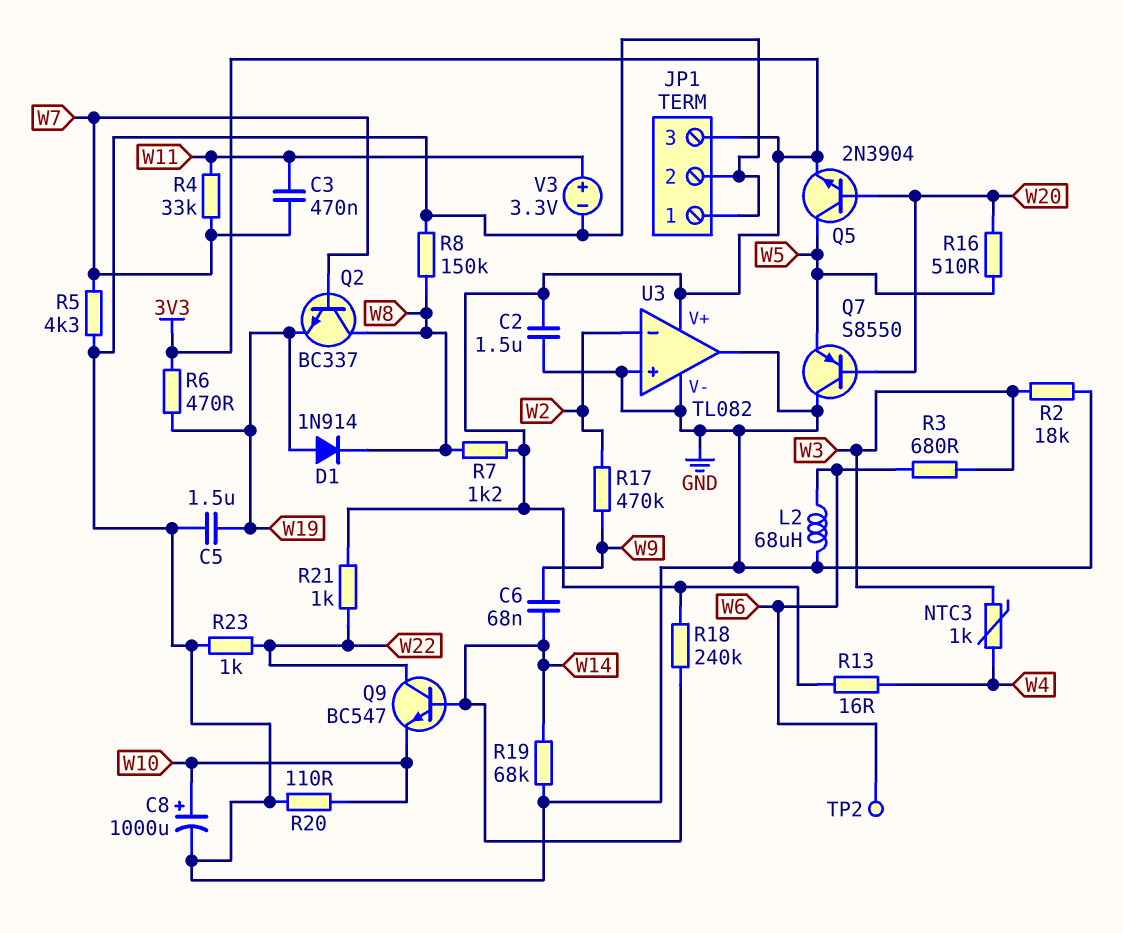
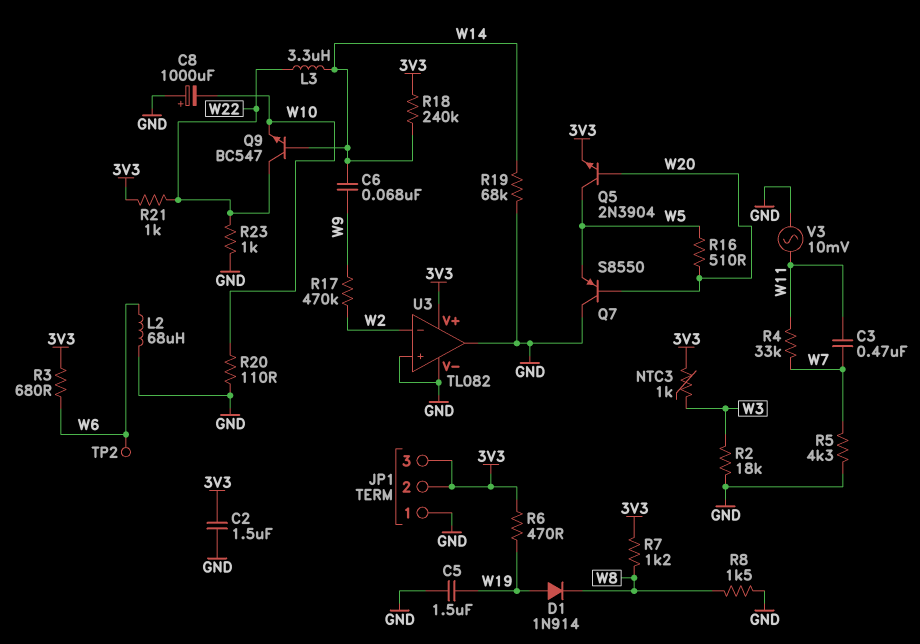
C8: 1000uF (plus W10, minus GND) -> 1000uF (plus GND, minus W10)
JP1 pin 2: GND -> 3V3
L3: none -> 3.3uH (W14, W22)
NTC3: 1k (W3, W4) -> 1k (3V3, W3)
Q2: NPN BC337 (B W7, C W8, E W19) -> none
R3: 680 (W3, W6) -> 680 (3V3, W6)
R8: 150k (GND, W8) -> 1.5k (GND, W8)
R13: 16 (3V3, W4) -> none
V3: 3.3V (plus W11, minus GND) -> AC 10mV (GND, W11)

